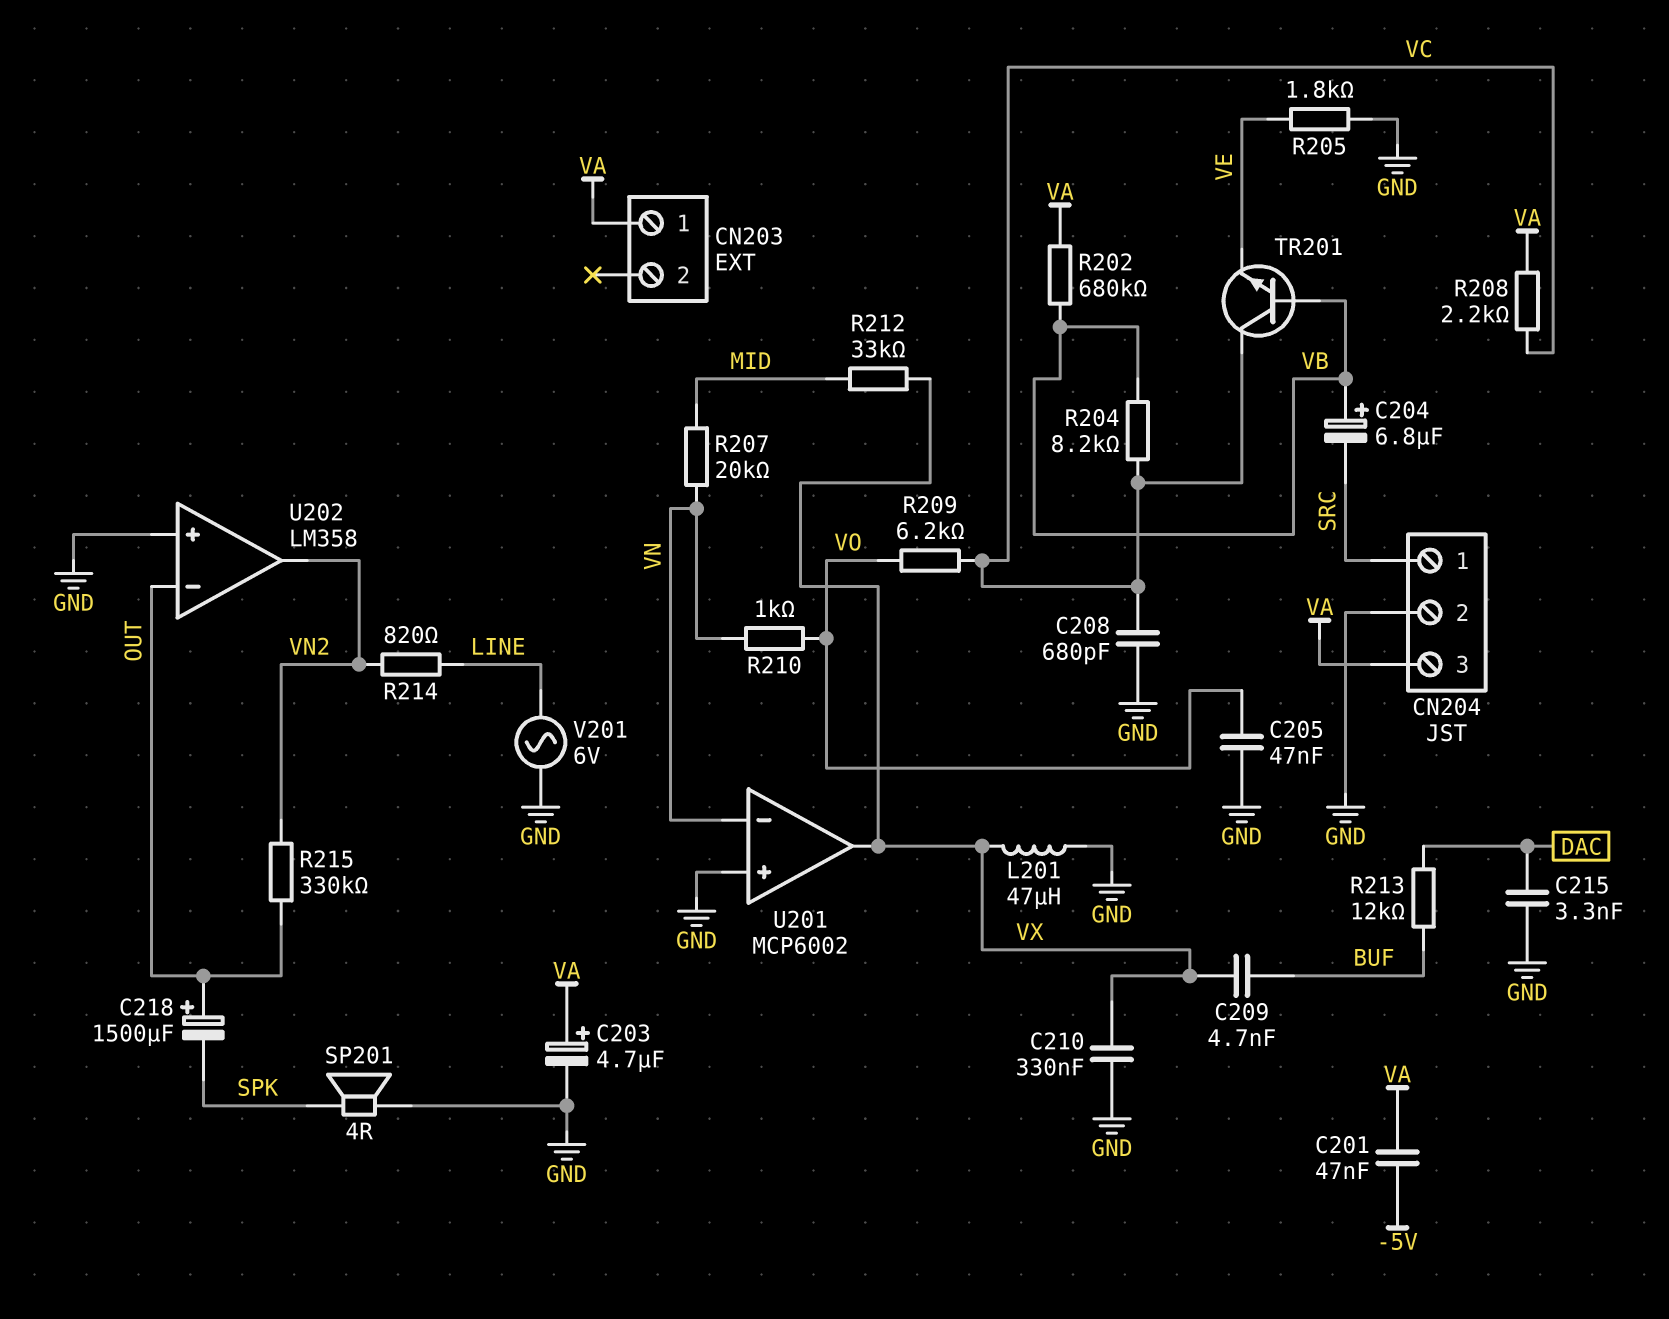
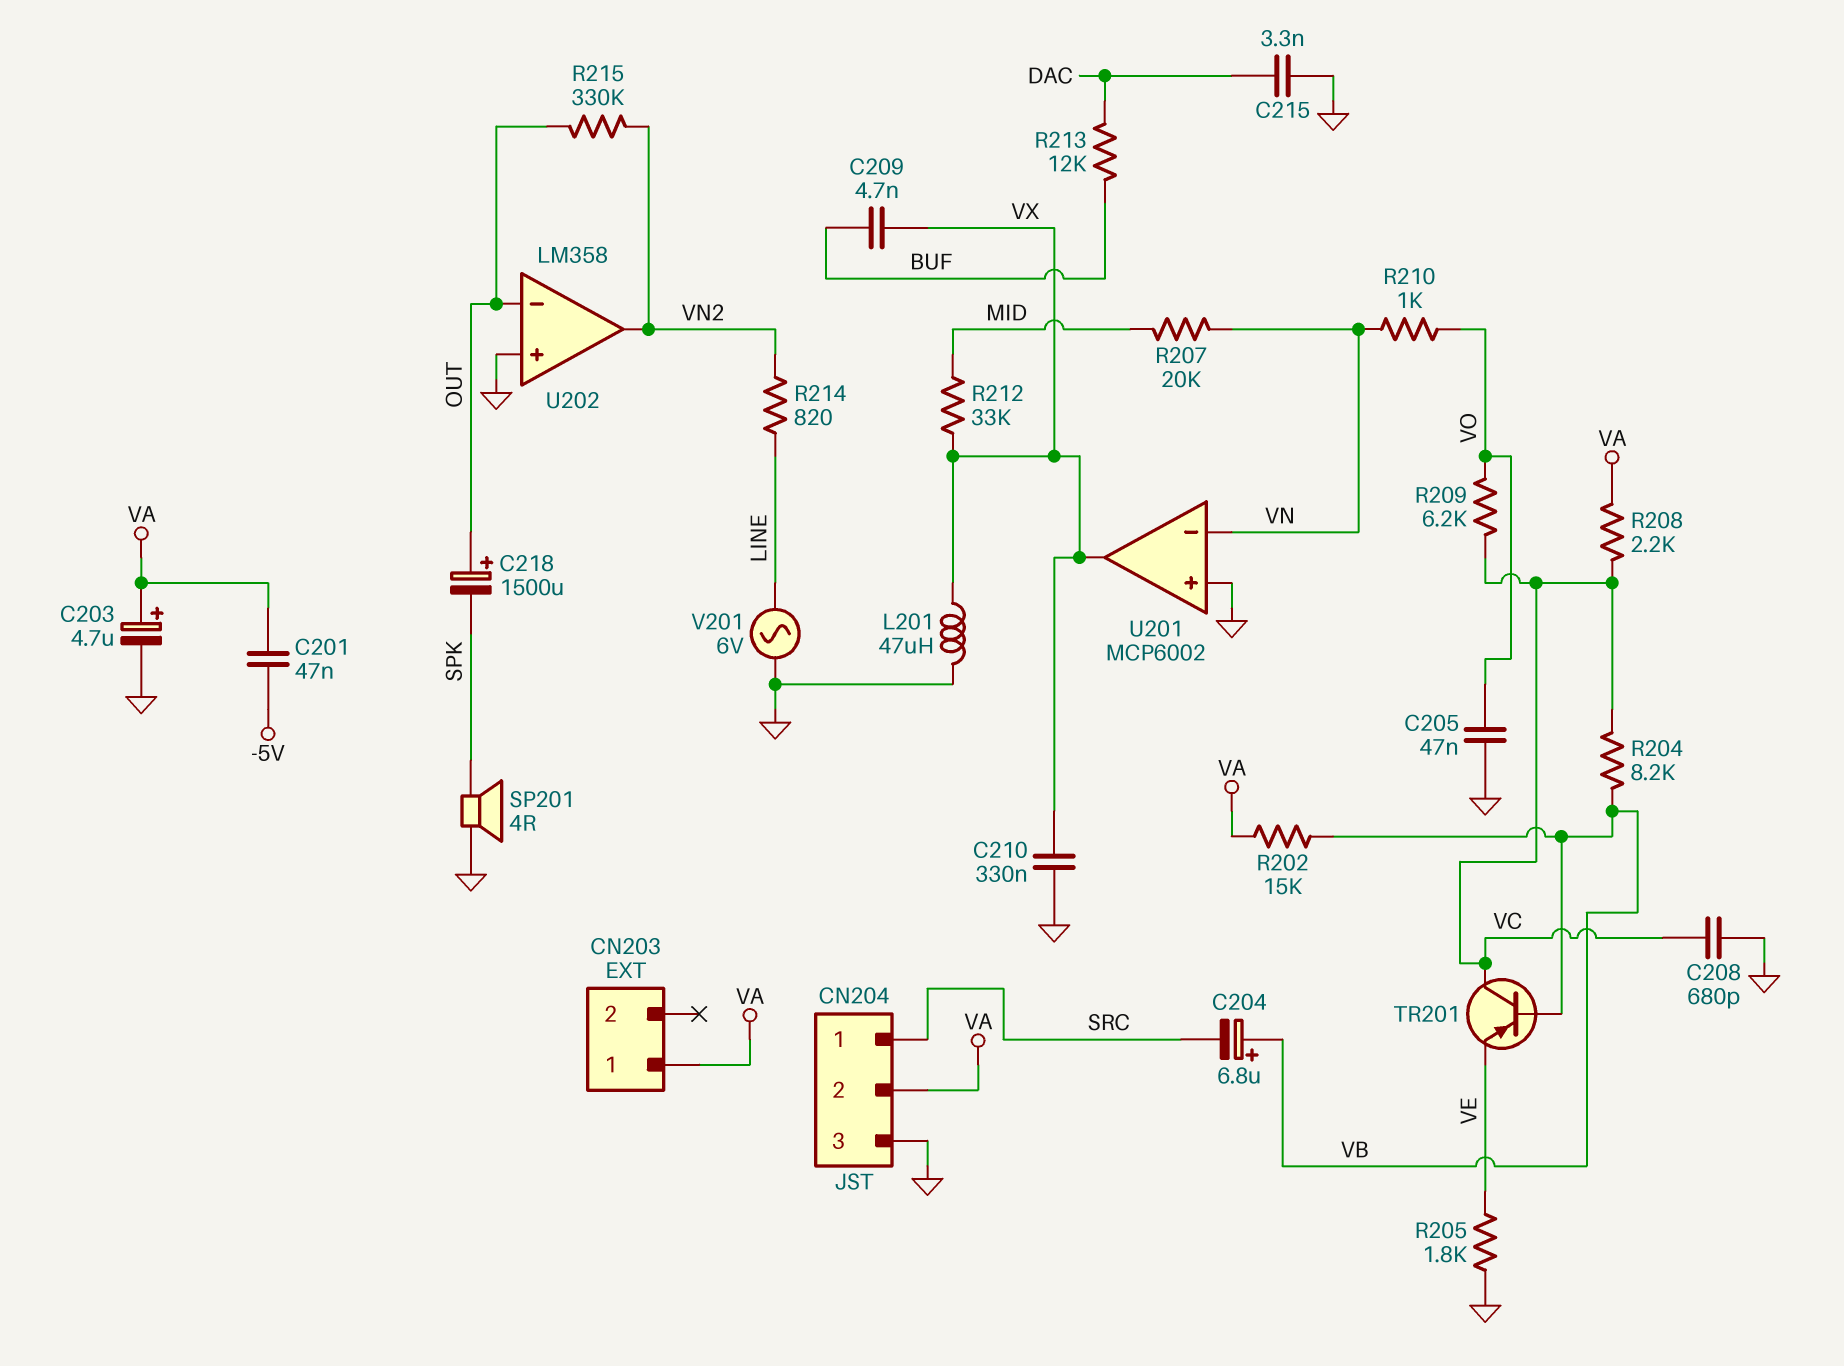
CN204 pin 2: GND -> VA
CN204 pin 3: VA -> GND
R202: 680k (VA, VB) -> 15k (VA, VB)
TR201: NPN (B VB, C VC, E VE) -> PNP (B VB, C VC, E VE)

